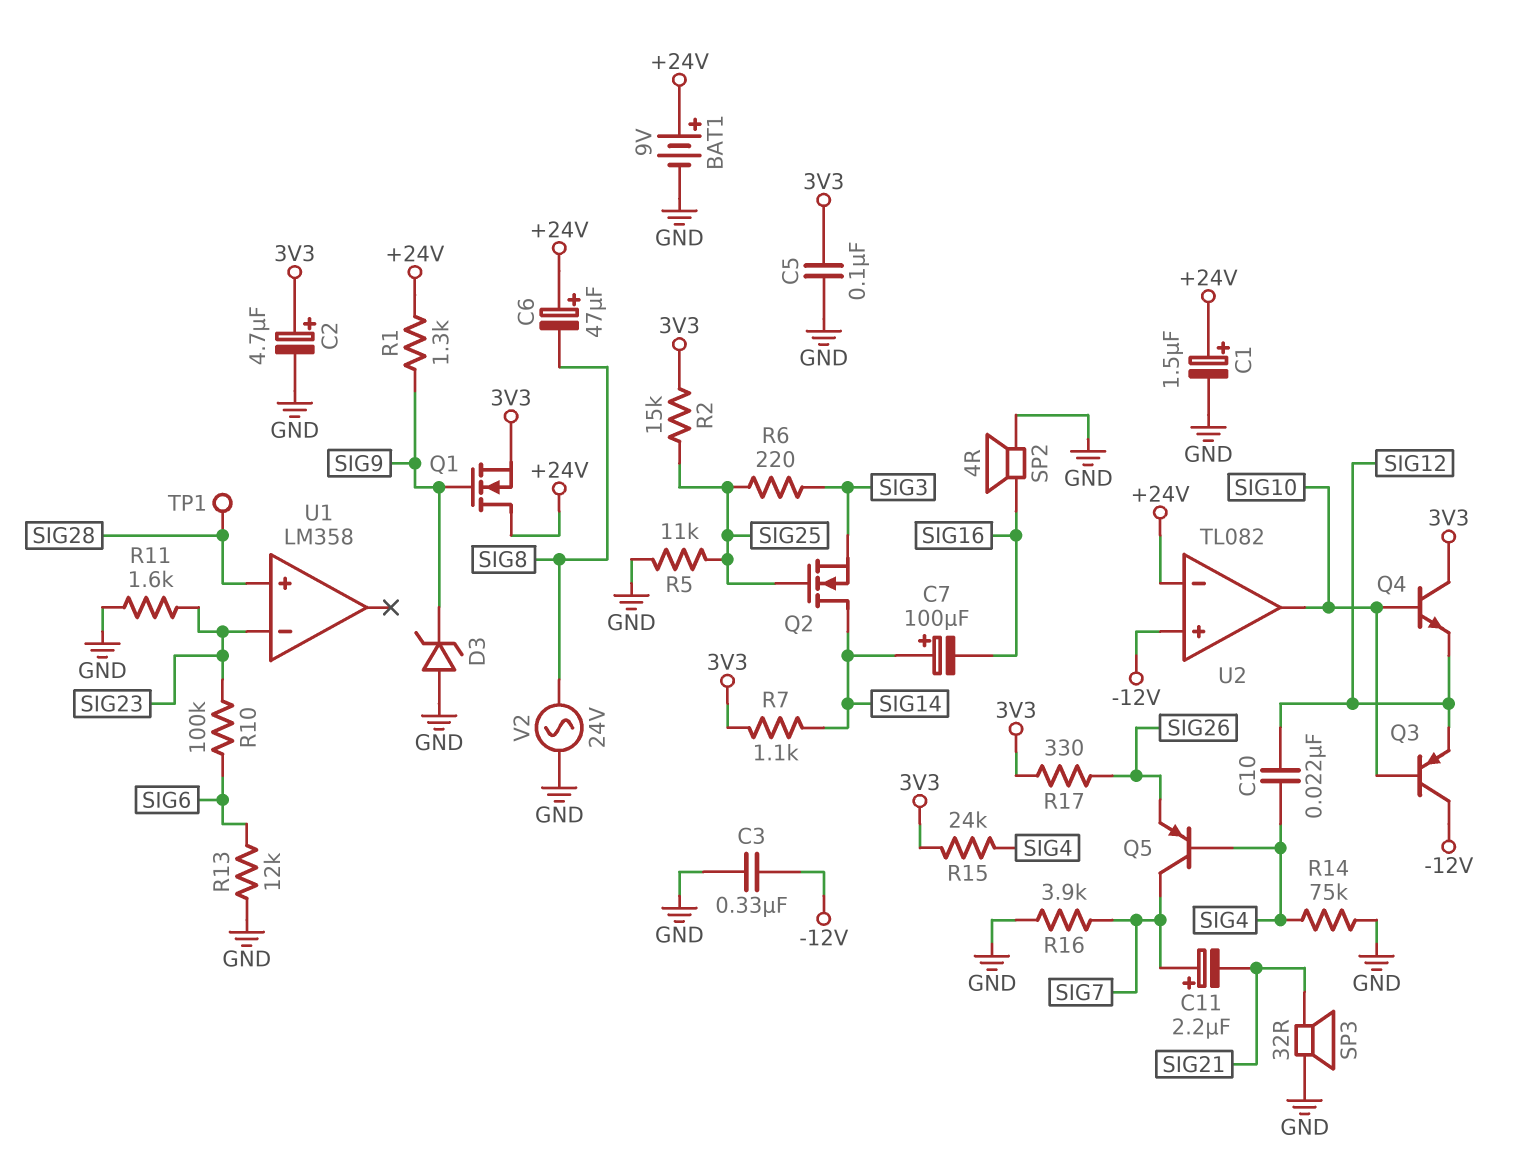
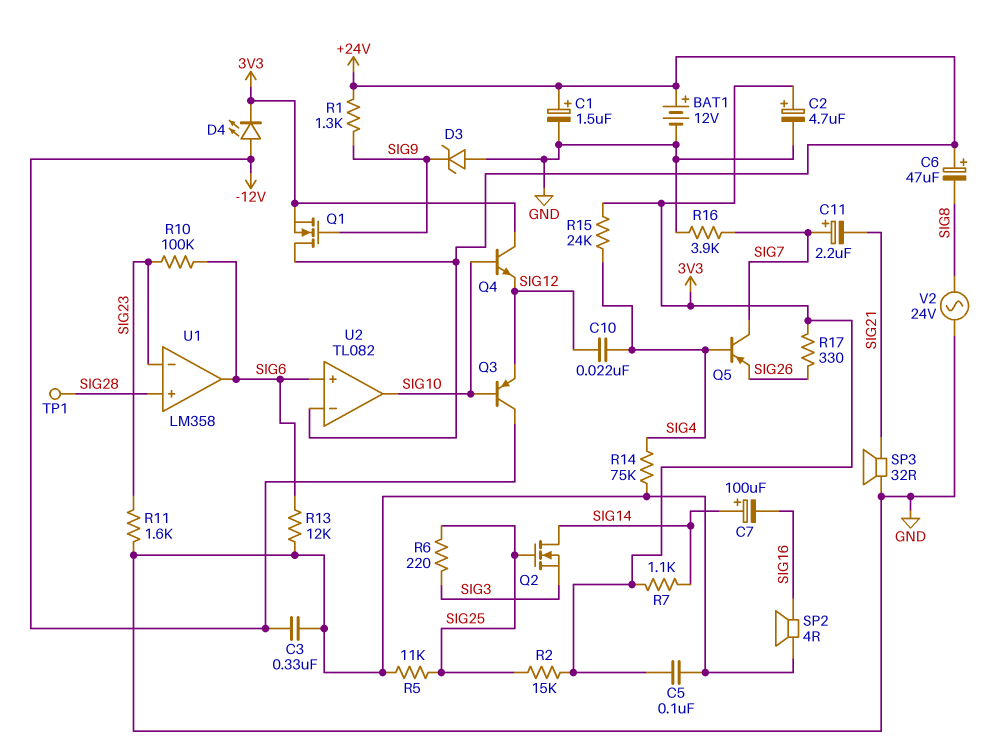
BAT1: 9V (plus +24V, minus GND) -> 12V (plus +24V, minus GND)
D4: none -> LED (A -12V, K 3V3)
U1 pin out: none -> SIG6
U2 pin in+: -12V -> SIG6

